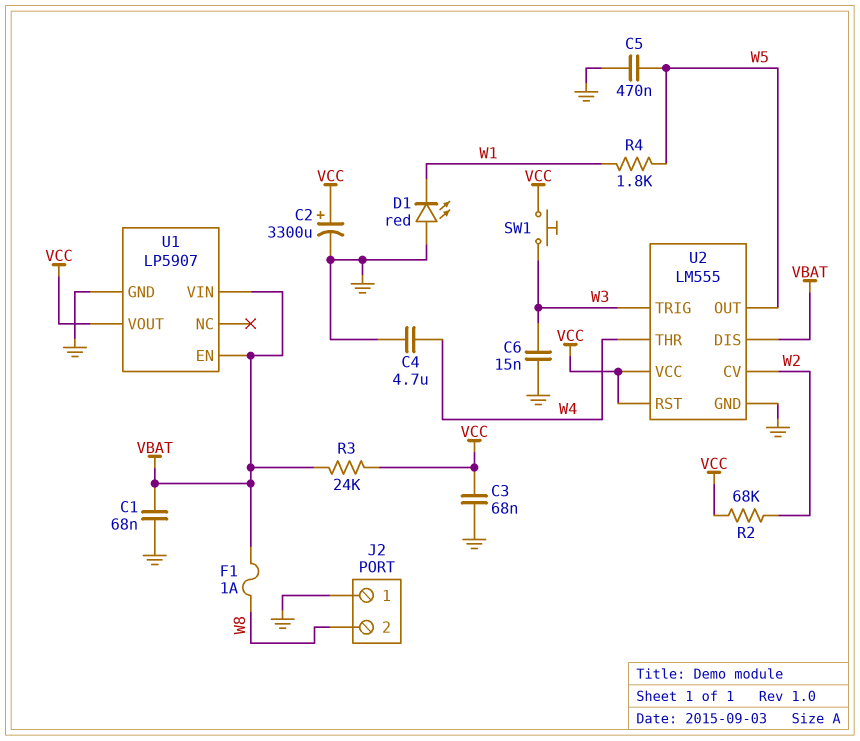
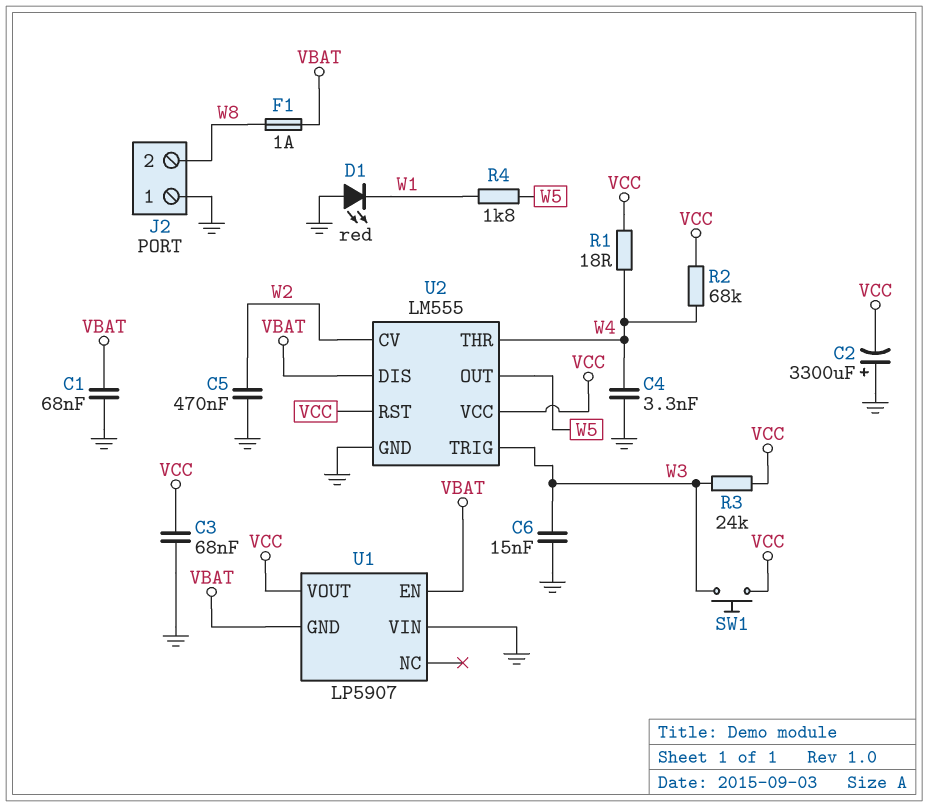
C2: 3300uF (plus VCC, minus GND) -> 3300uF (plus GND, minus VCC)
C4: 4.7uF (GND, W4) -> 3.3nF (GND, W4)
C5: 470nF (GND, W5) -> 470nF (GND, W2)
R1: none -> 18 (VCC, W4)
R2: 68k (VCC, W2) -> 68k (VCC, W4)
R3: 24k (VBAT, VCC) -> 24k (VCC, W3)
U1 pin GND: GND -> VBAT
U1 pin VIN: VBAT -> GND

